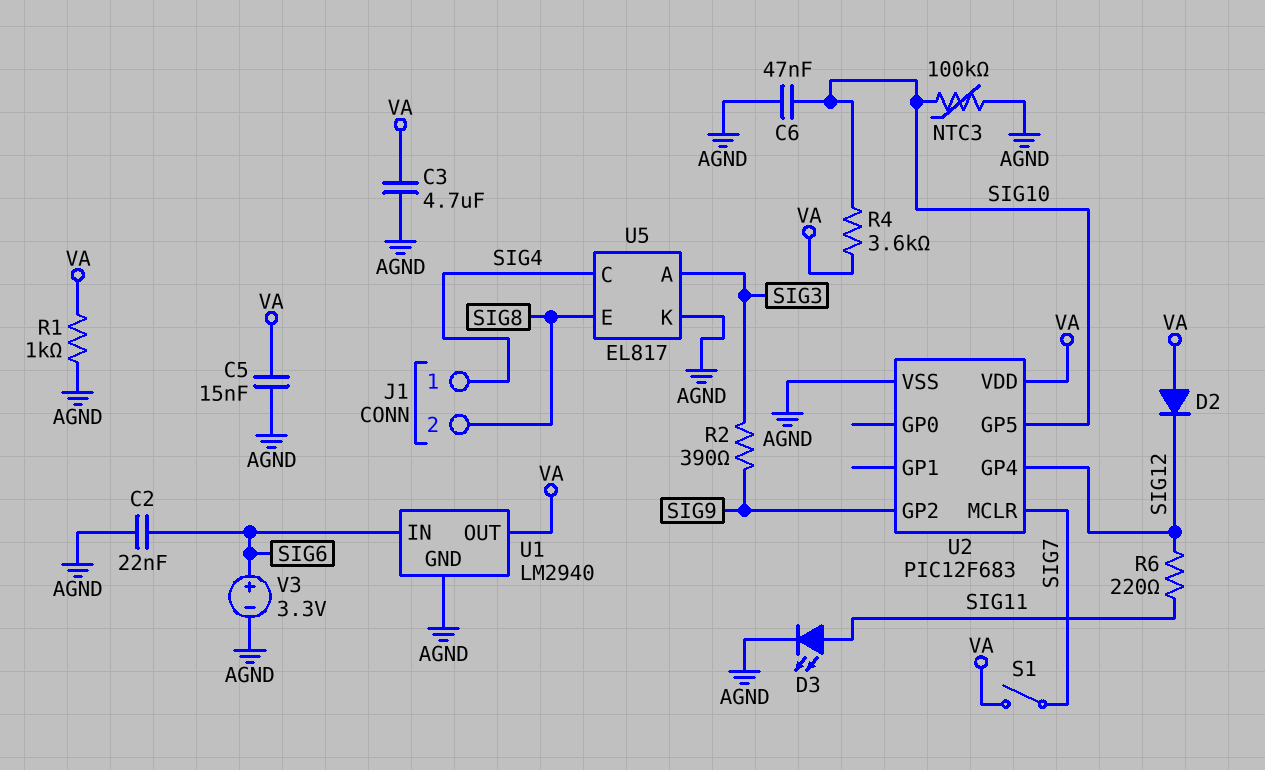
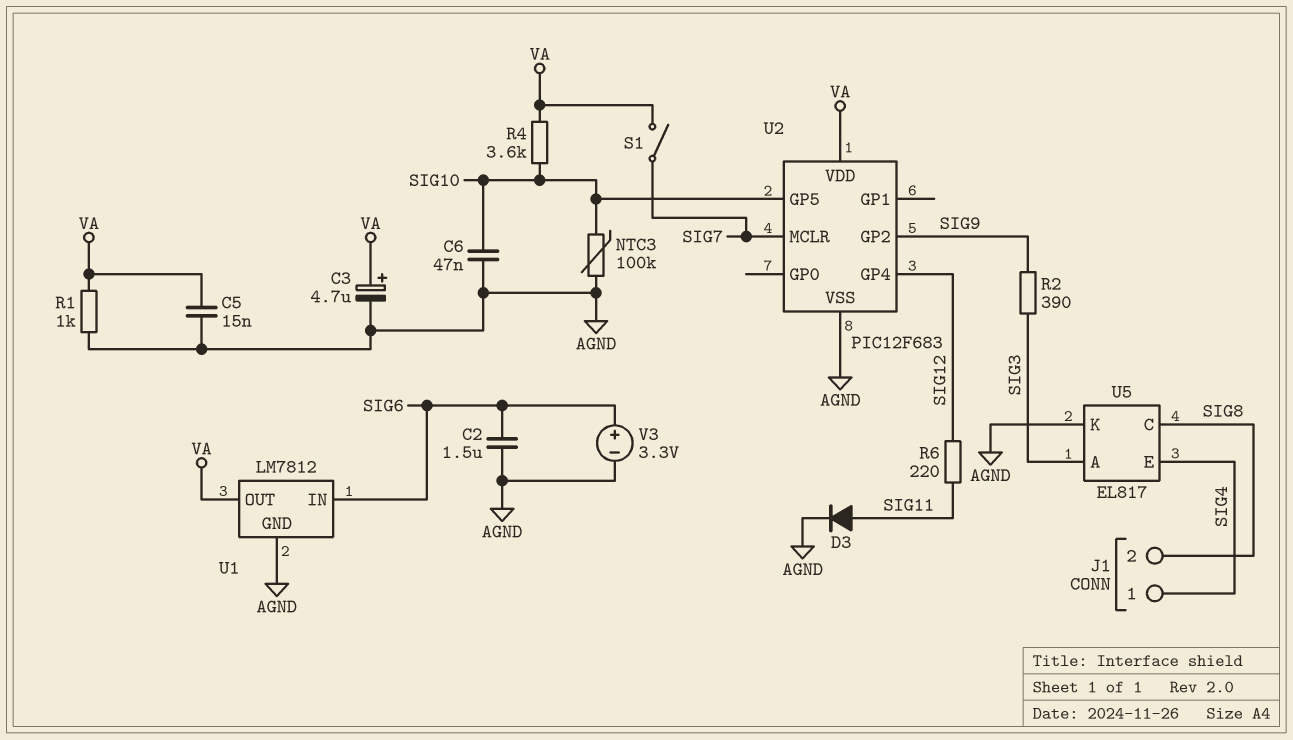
C2: 22nF (AGND, SIG6) -> 1.5uF (AGND, SIG6)
C3: 4.7uF (AGND, VA) -> 4.7uF (plus VA, minus AGND)
D2: diode (A VA, K SIG12) -> none
D3: LED (A SIG11, K AGND) -> diode (A SIG11, K AGND)
U1: LM2940 -> LM7812
U5 pin C: SIG4 -> SIG8
U5 pin E: SIG8 -> SIG4

